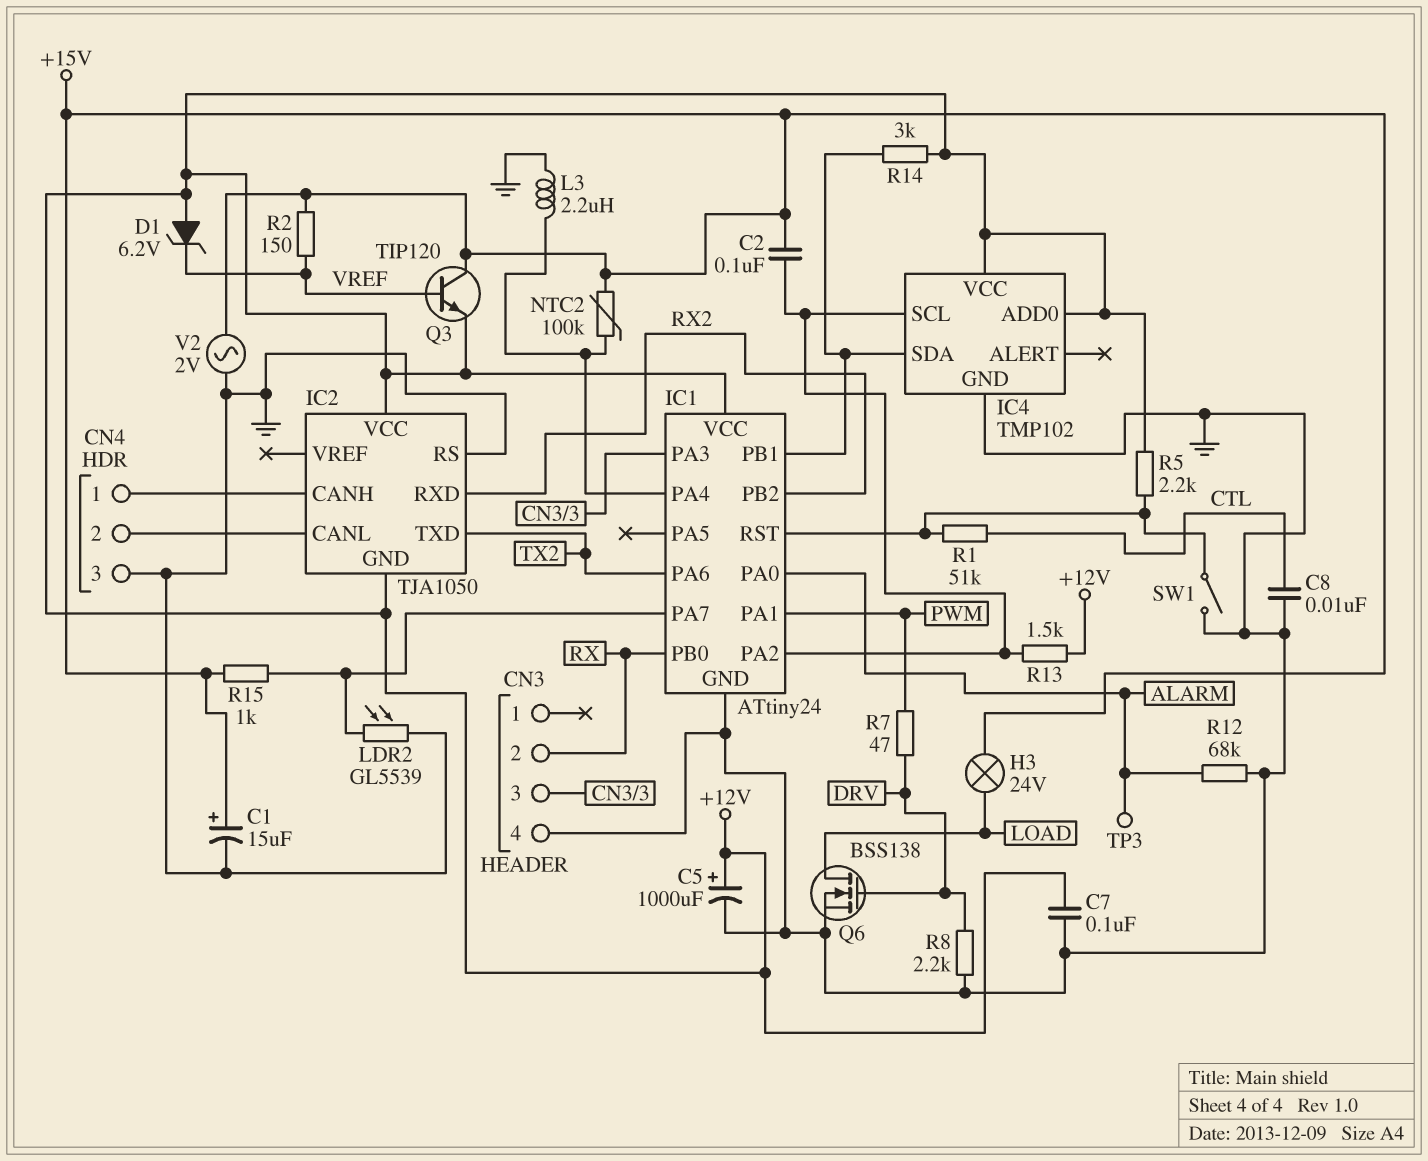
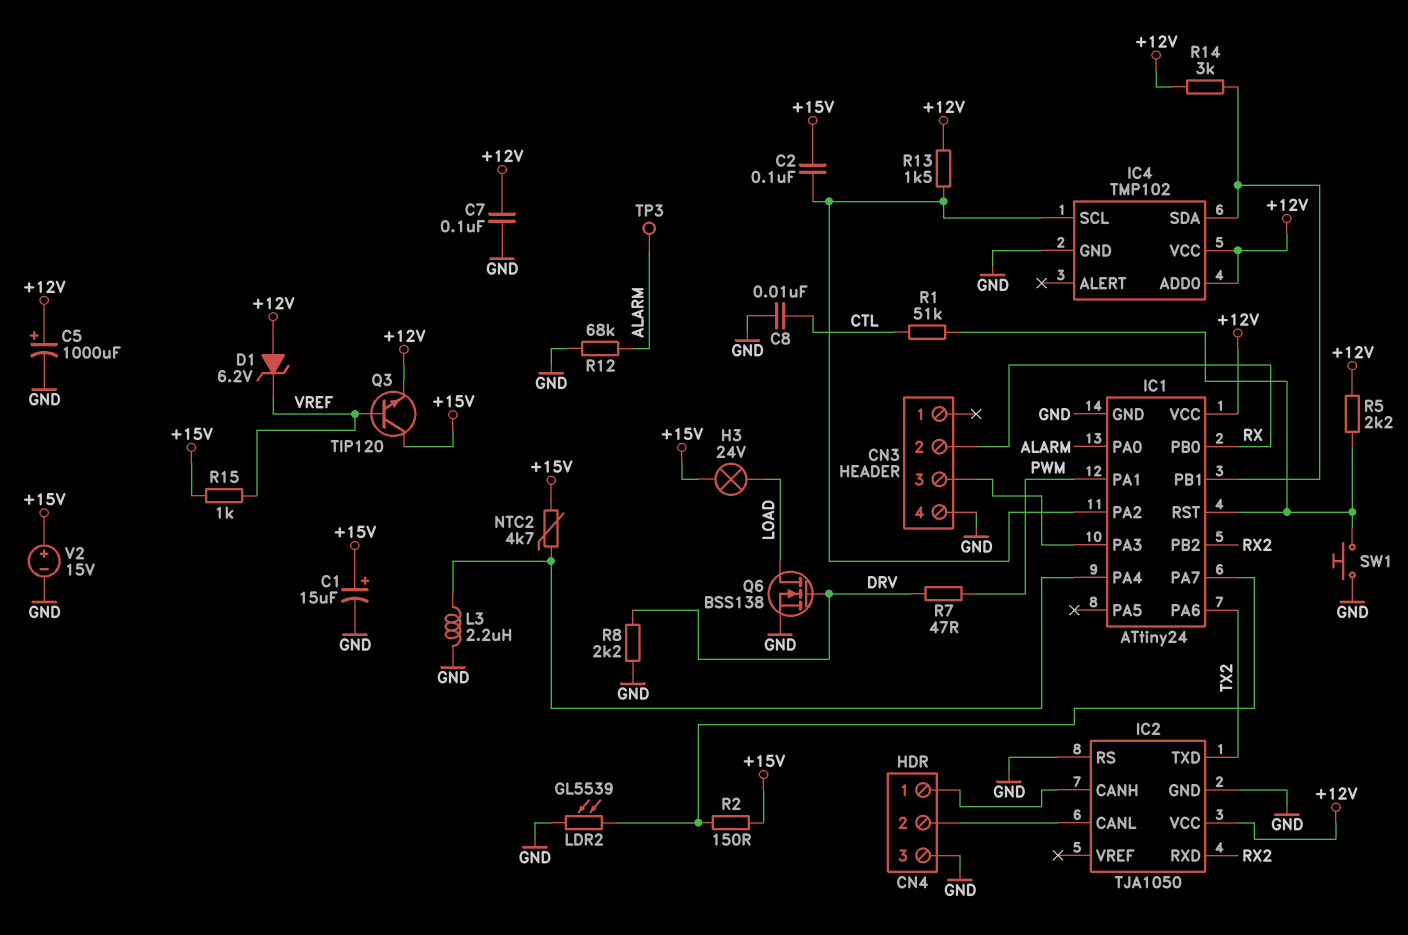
IC2 pin GND: +12V -> GND
NTC2: 100k (+15V, IC1/PA4) -> 4.7k (+15V, IC1/PA4)
R2: 150 (+15V, VREF) -> 150 (+15V, IC1/PA7)
R15: 1k (+15V, IC1/PA7) -> 1k (+15V, VREF)
SW1: switch (GND, IC1/RST) -> button (GND, IC1/RST)
V2: AC 2V (+15V, GND) -> 15V (plus +15V, minus GND)

